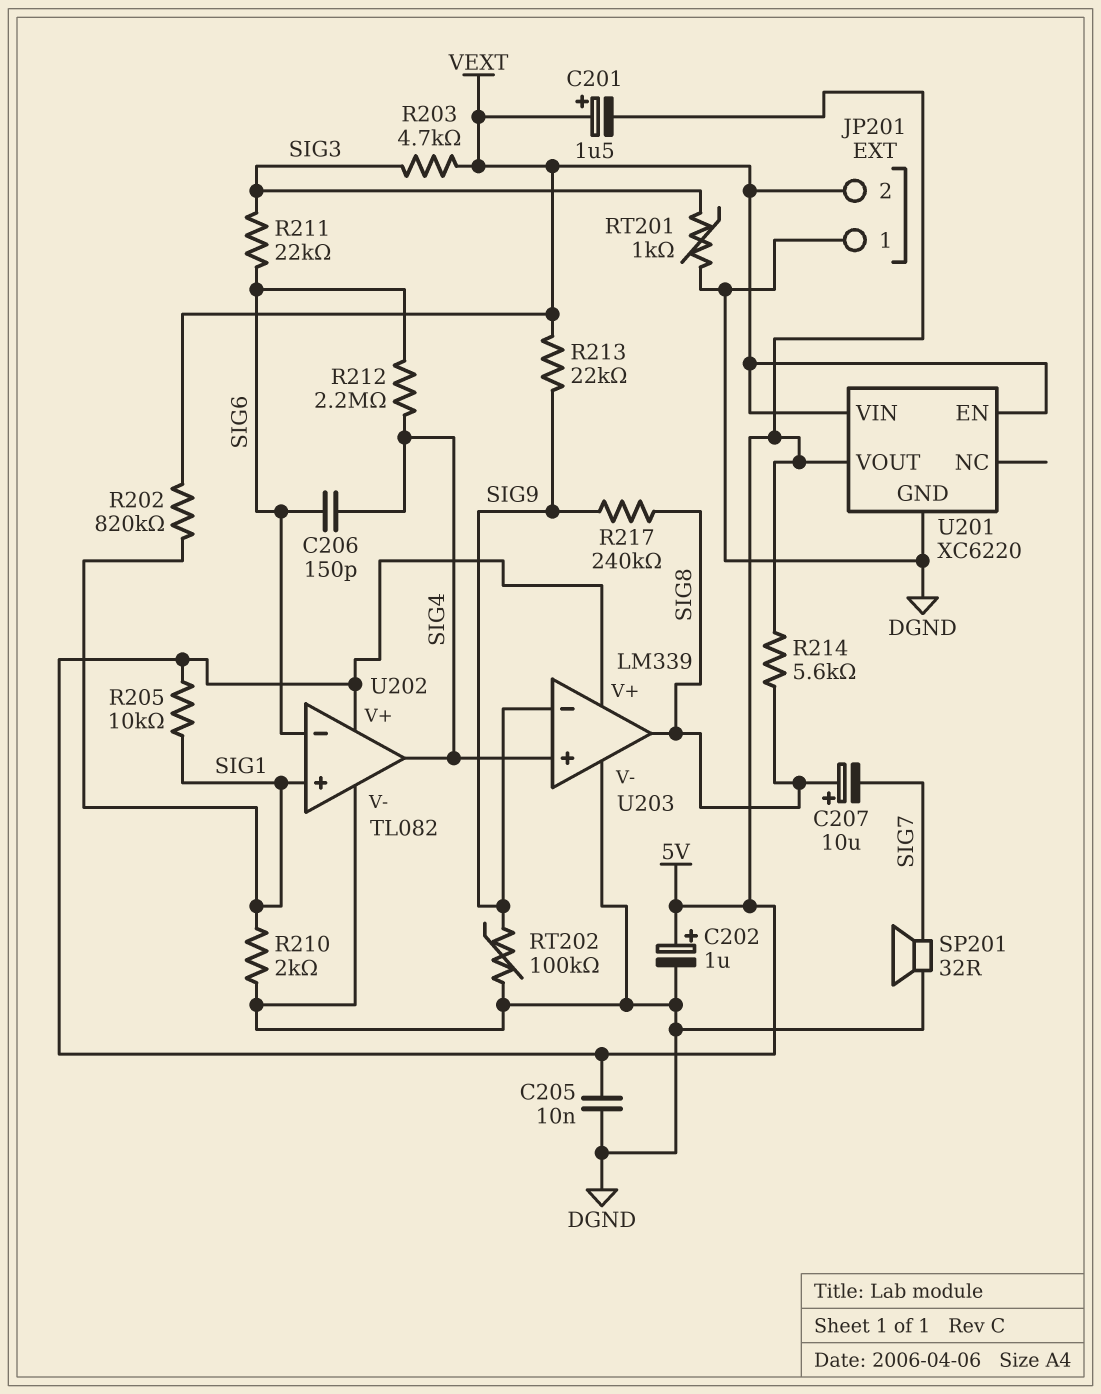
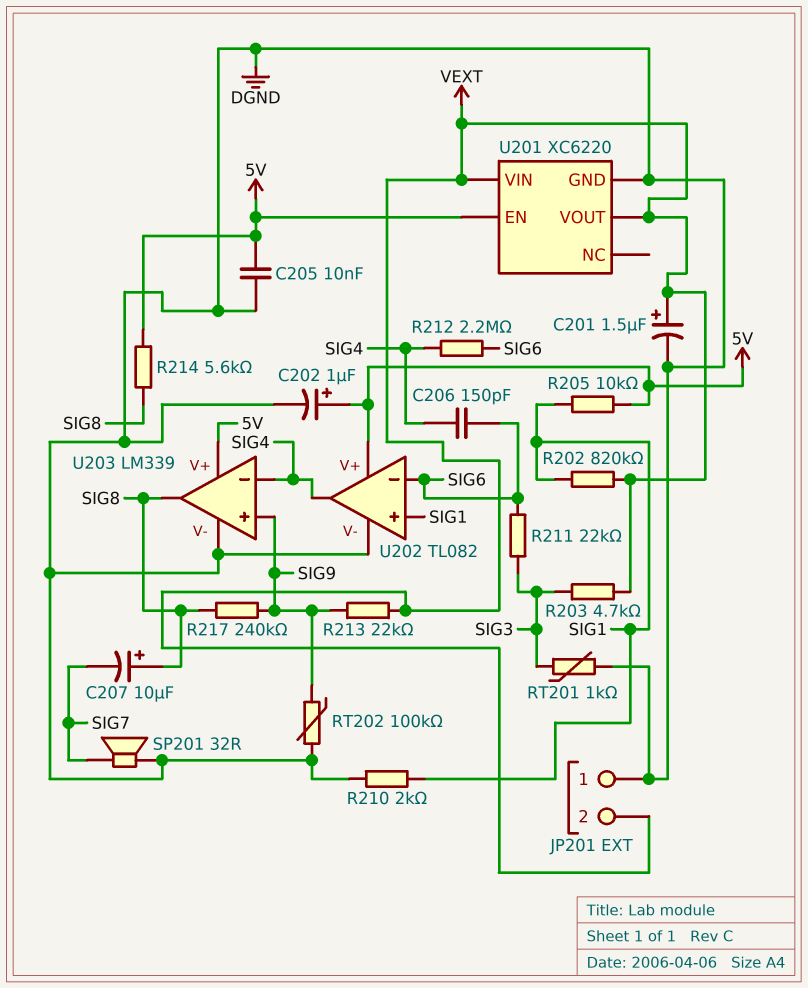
C201: 1.5uF (plus VEXT, minus 5V) -> 1.5uF (plus VEXT, minus DGND)
U201 pin EN: VEXT -> 5V
U201 pin VOUT: 5V -> VEXT
U203 pin in+: SIG4 -> SIG9
U203 pin in-: SIG9 -> SIG4

